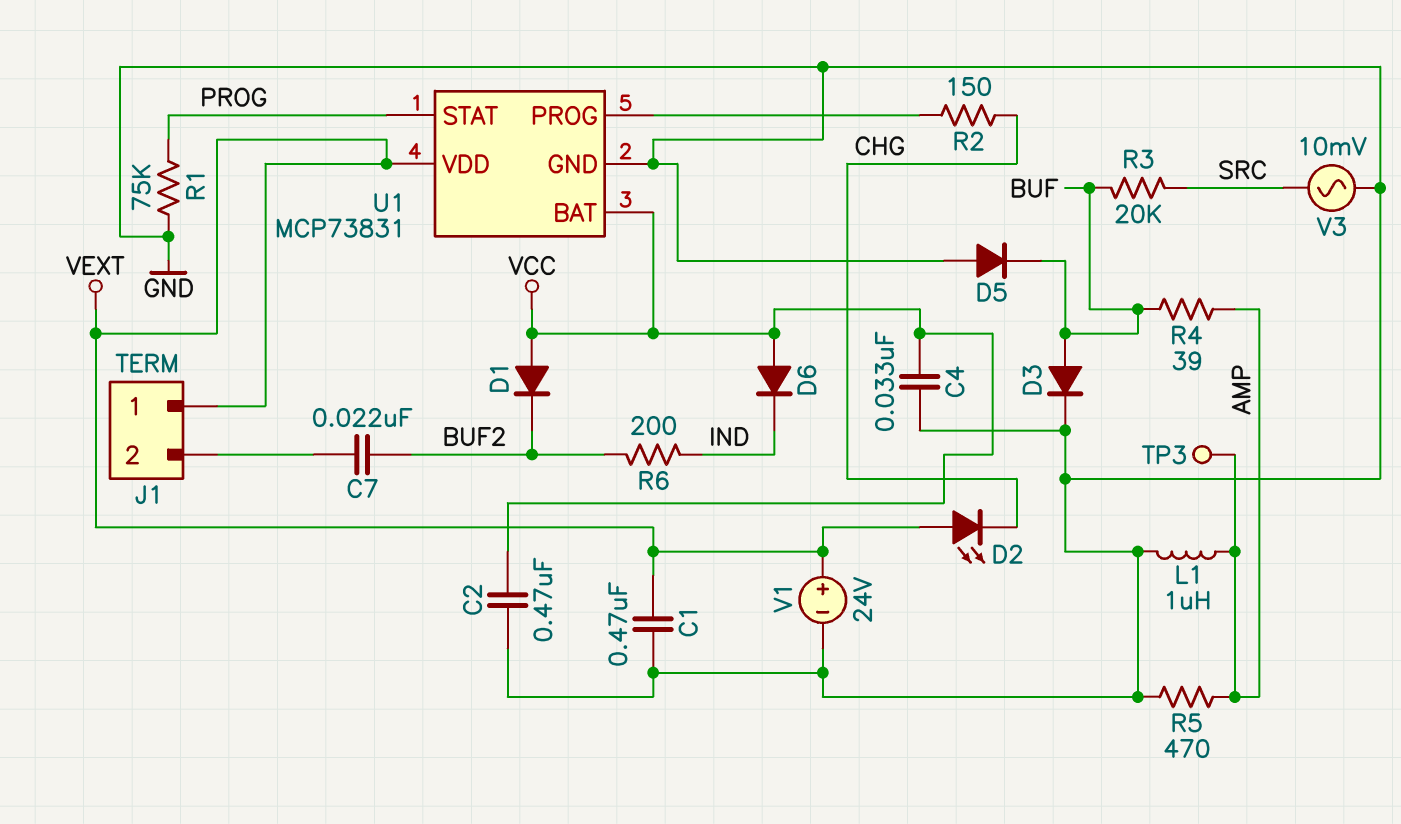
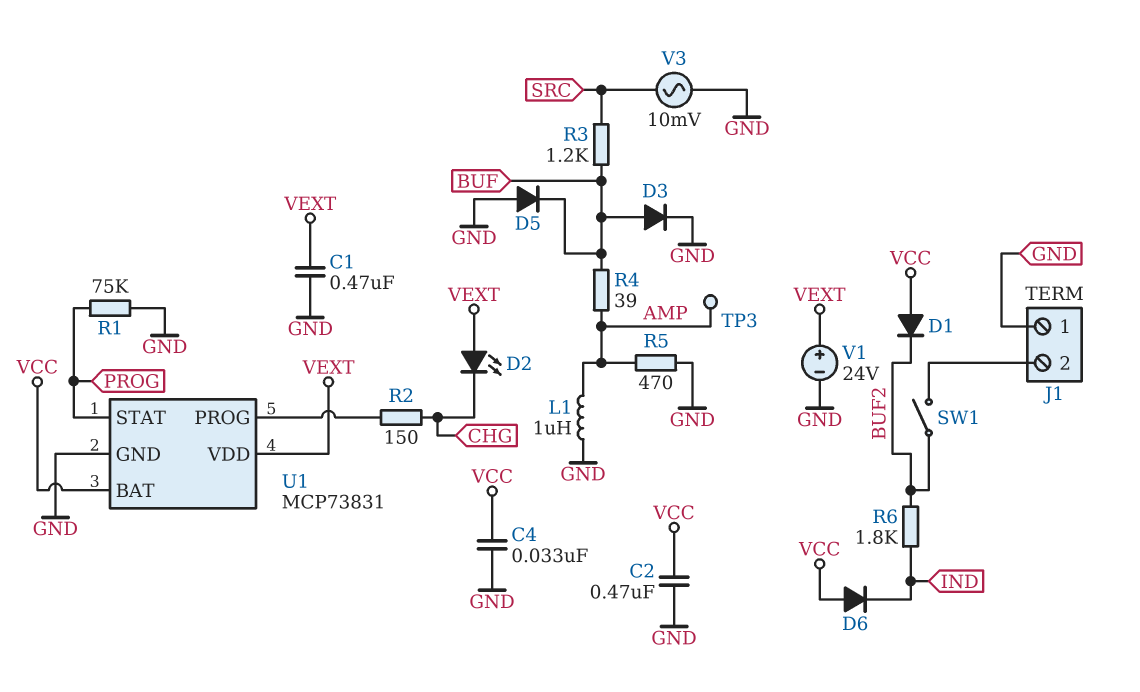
C7: 22nF (BUF2, J1/2) -> none
J1 pin 1: VEXT -> GND
R3: 20k (BUF, SRC) -> 1.2k (BUF, SRC)
R6: 200 (BUF2, IND) -> 1.8k (BUF2, IND)
SW1: none -> switch (BUF2, J1/2)

